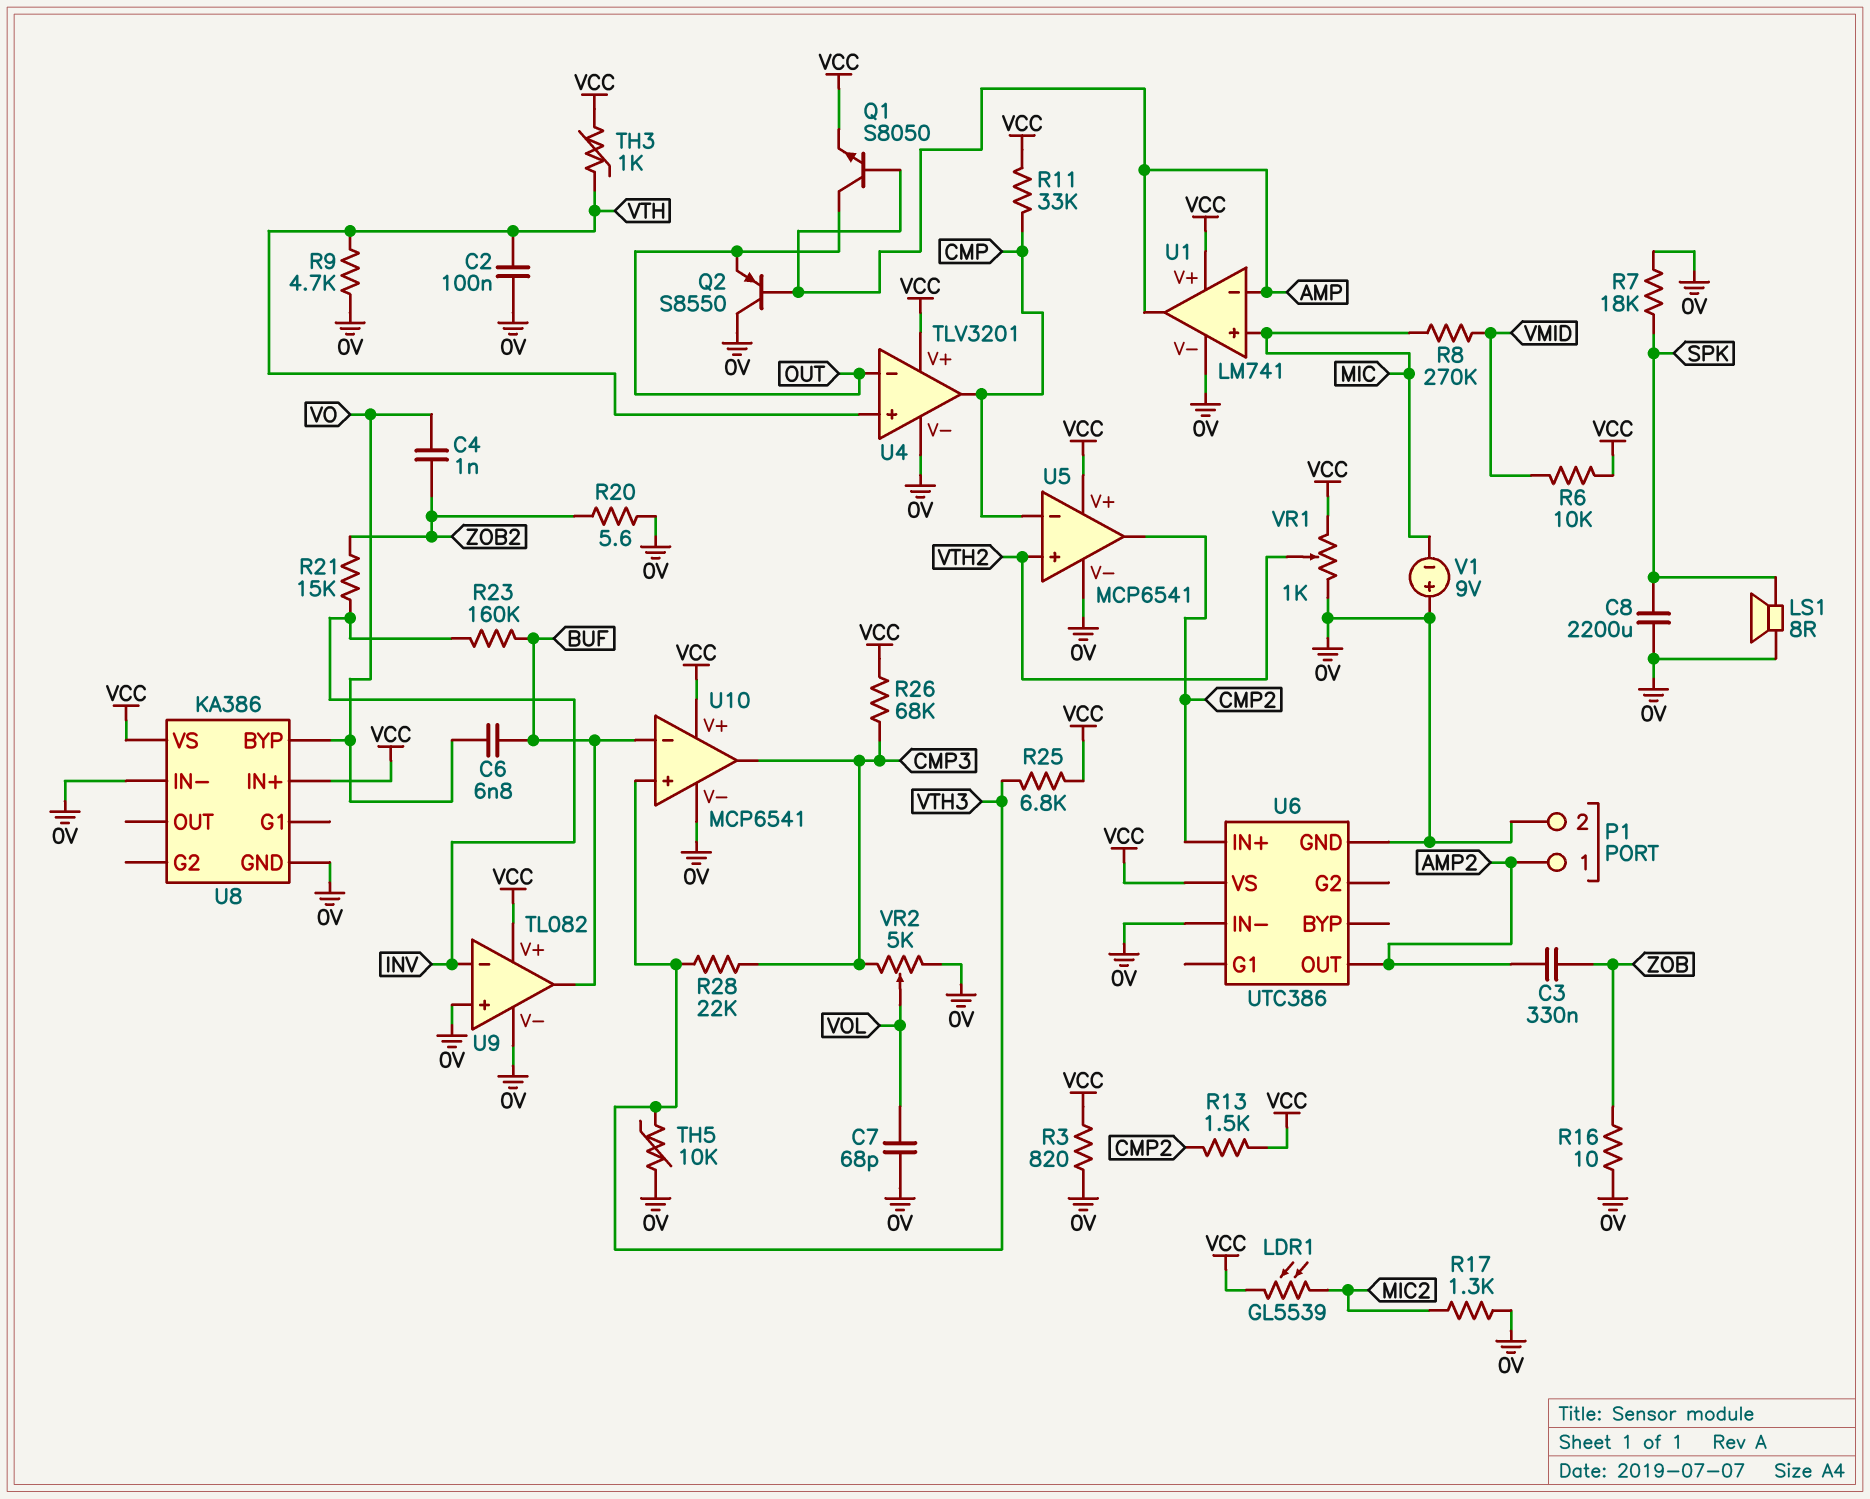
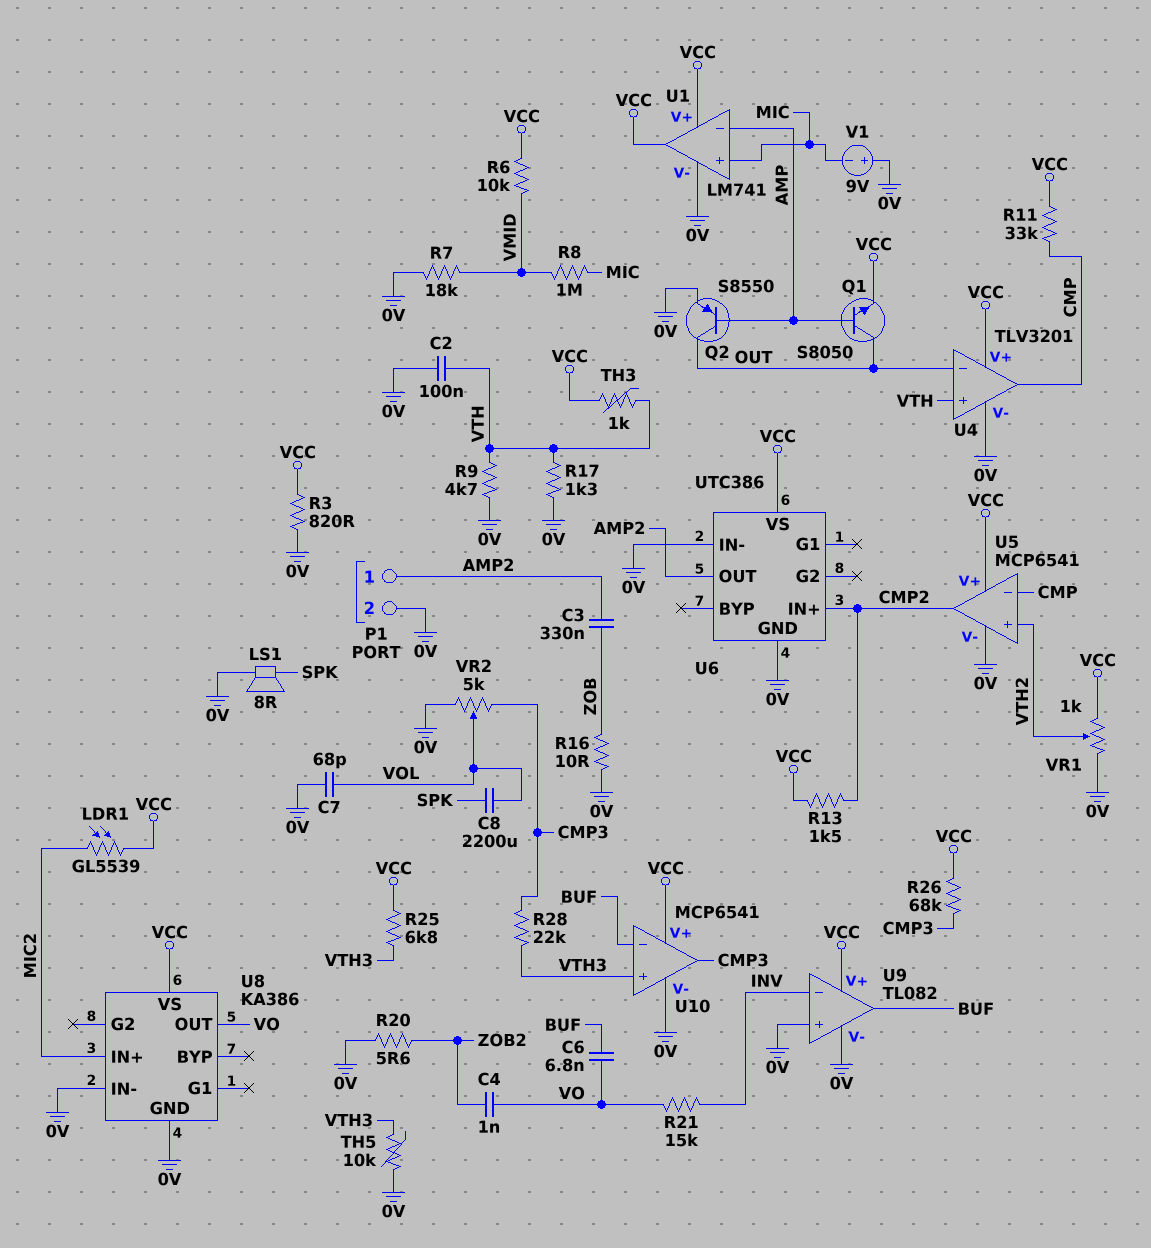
C8: 2200uF (0V, SPK) -> 2200uF (SPK, VOL)
Q2: PNP S8550 (B AMP, C 0V, E OUT) -> PNP S8550 (B AMP, C OUT, E 0V)
R7: 18k (0V, SPK) -> 18k (0V, VMID)
R8: 270k (MIC, VMID) -> 1M (MIC, VMID)
R17: 1.3k (0V, MIC2) -> 1.3k (0V, VTH)
R21: 15k (INV, ZOB2) -> 15k (INV, VO)
R23: 160k (BUF, INV) -> none
U1 pin out: AMP -> VCC
U8 pin BYP: VO -> none
U8 pin IN+: VCC -> MIC2
U8 pin OUT: none -> VO

